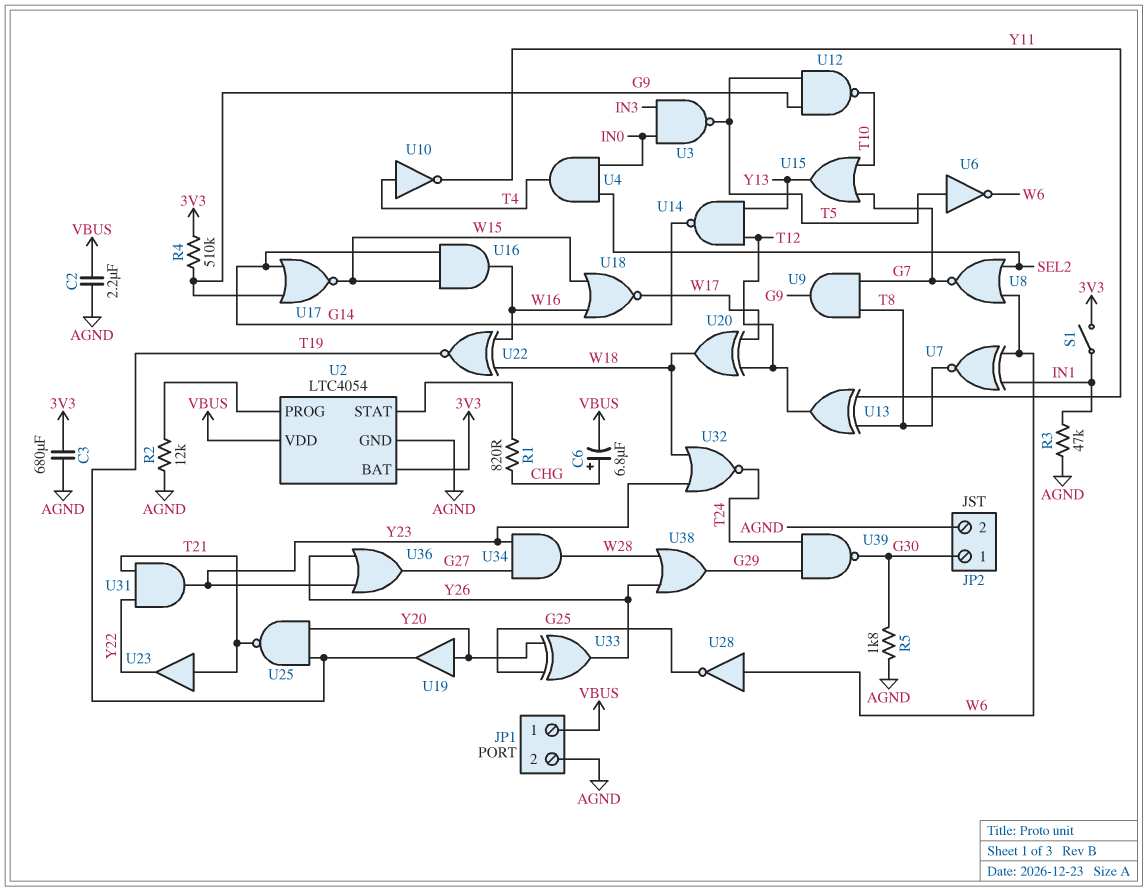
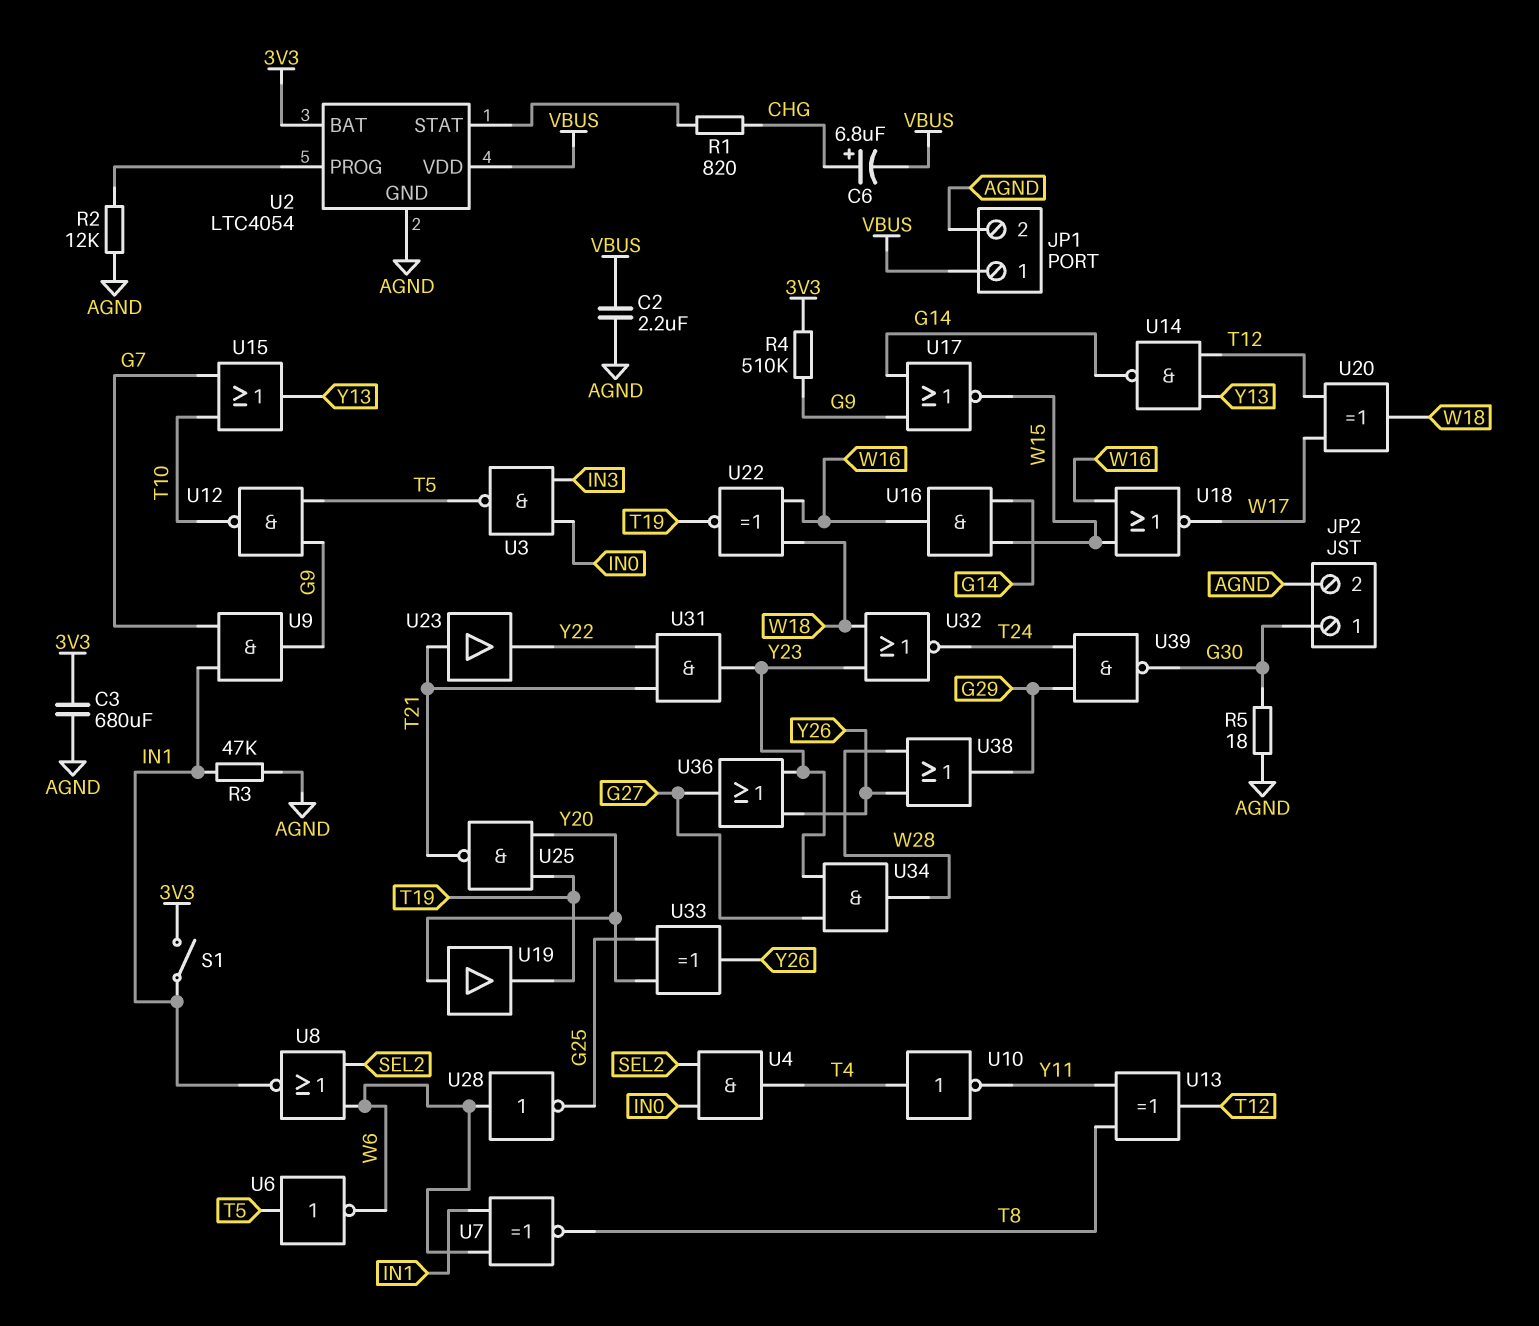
R5: 1.8k (AGND, G30) -> 18 (AGND, G30)
U8: NOR (in SEL2, in W6, out G7) -> NOR (in SEL2, in W6, out IN1)
U9: AND (in G7, in T8, out G9) -> AND (in G7, in IN1, out G9)

